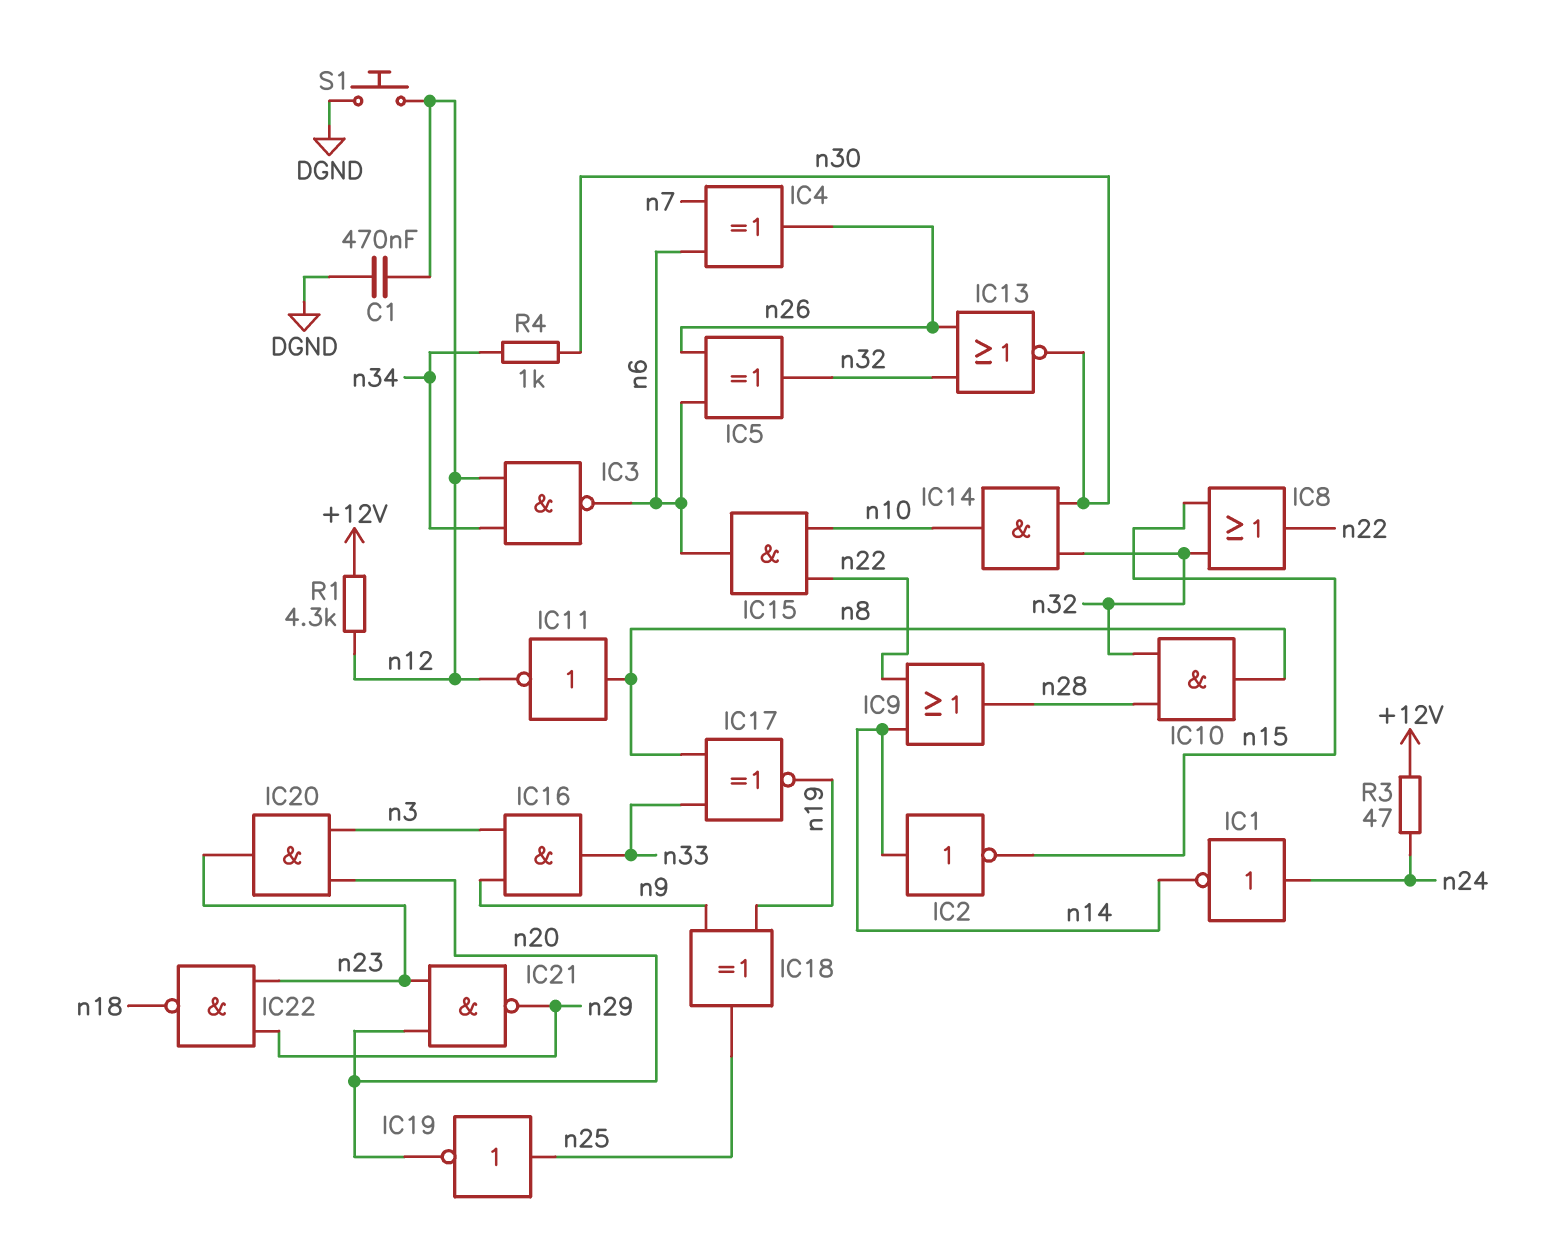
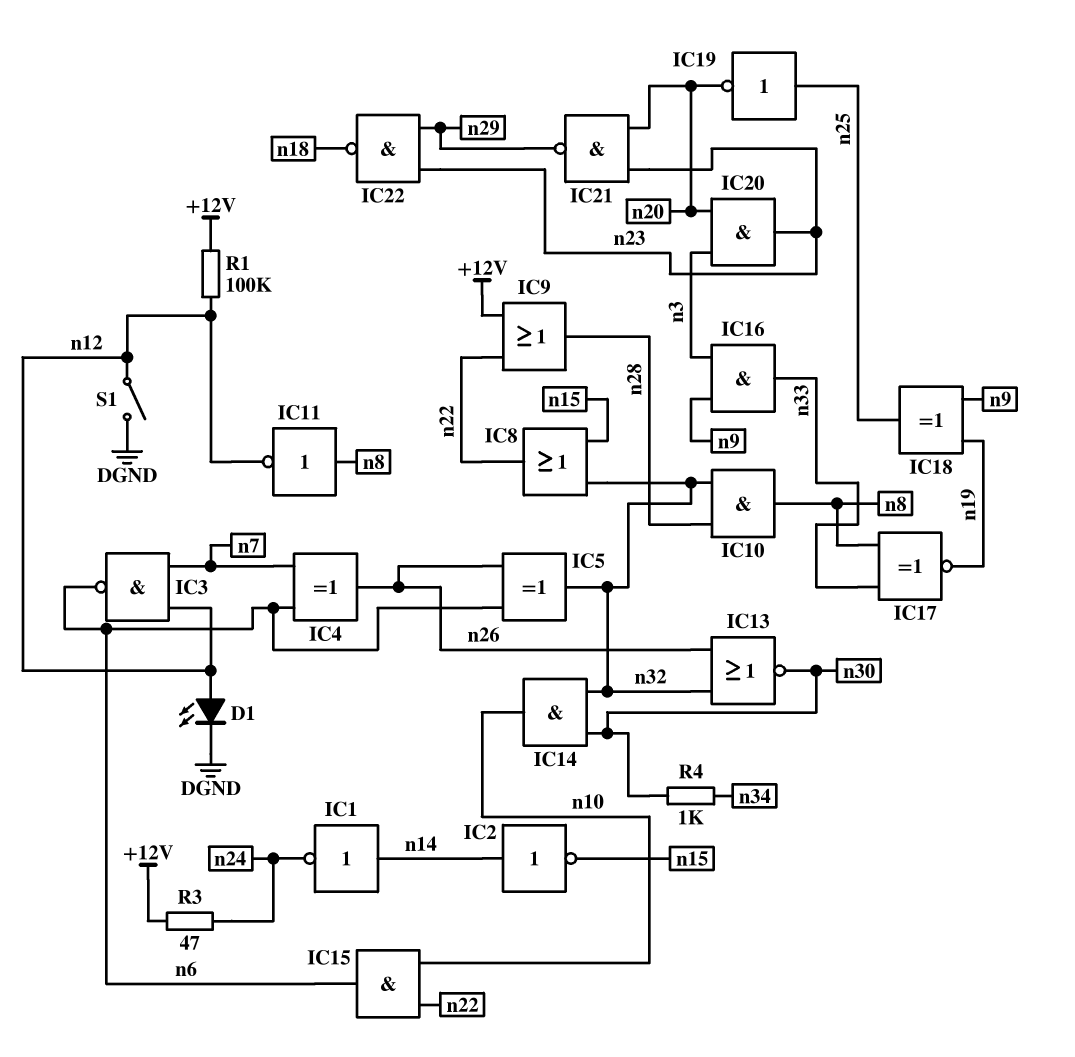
C1: 470nF (DGND, n12) -> none
D1: none -> LED (A n12, K DGND)
IC1: NOT (in n24, out n14) -> NOT (in n14, out n24)
IC3: NAND (in n12, in n34, out n6) -> NAND (in n7, in n12, out n6)
IC9: OR (in n14, in n22, out n28) -> OR (in +12V, in n22, out n28)
R1: 4.3k (+12V, n12) -> 100k (+12V, n12)
S1: button (DGND, n12) -> switch (DGND, n12)

